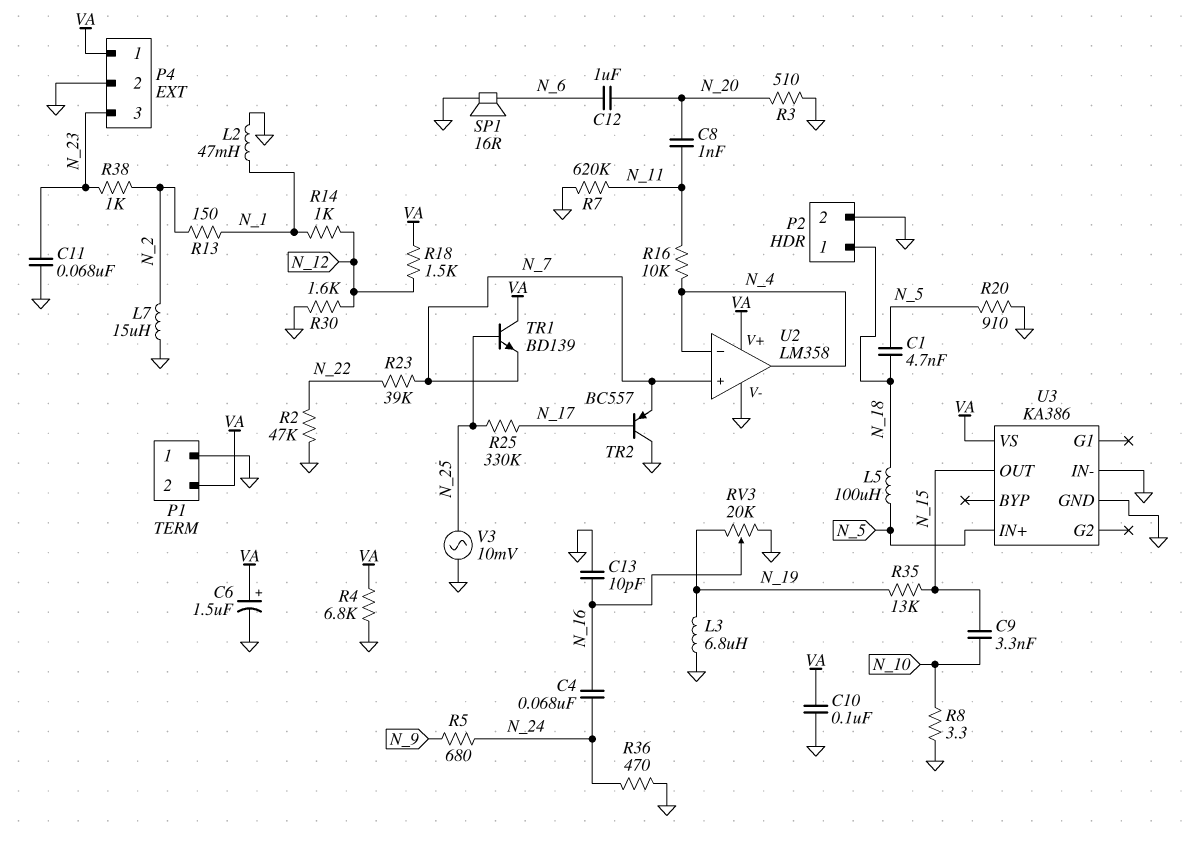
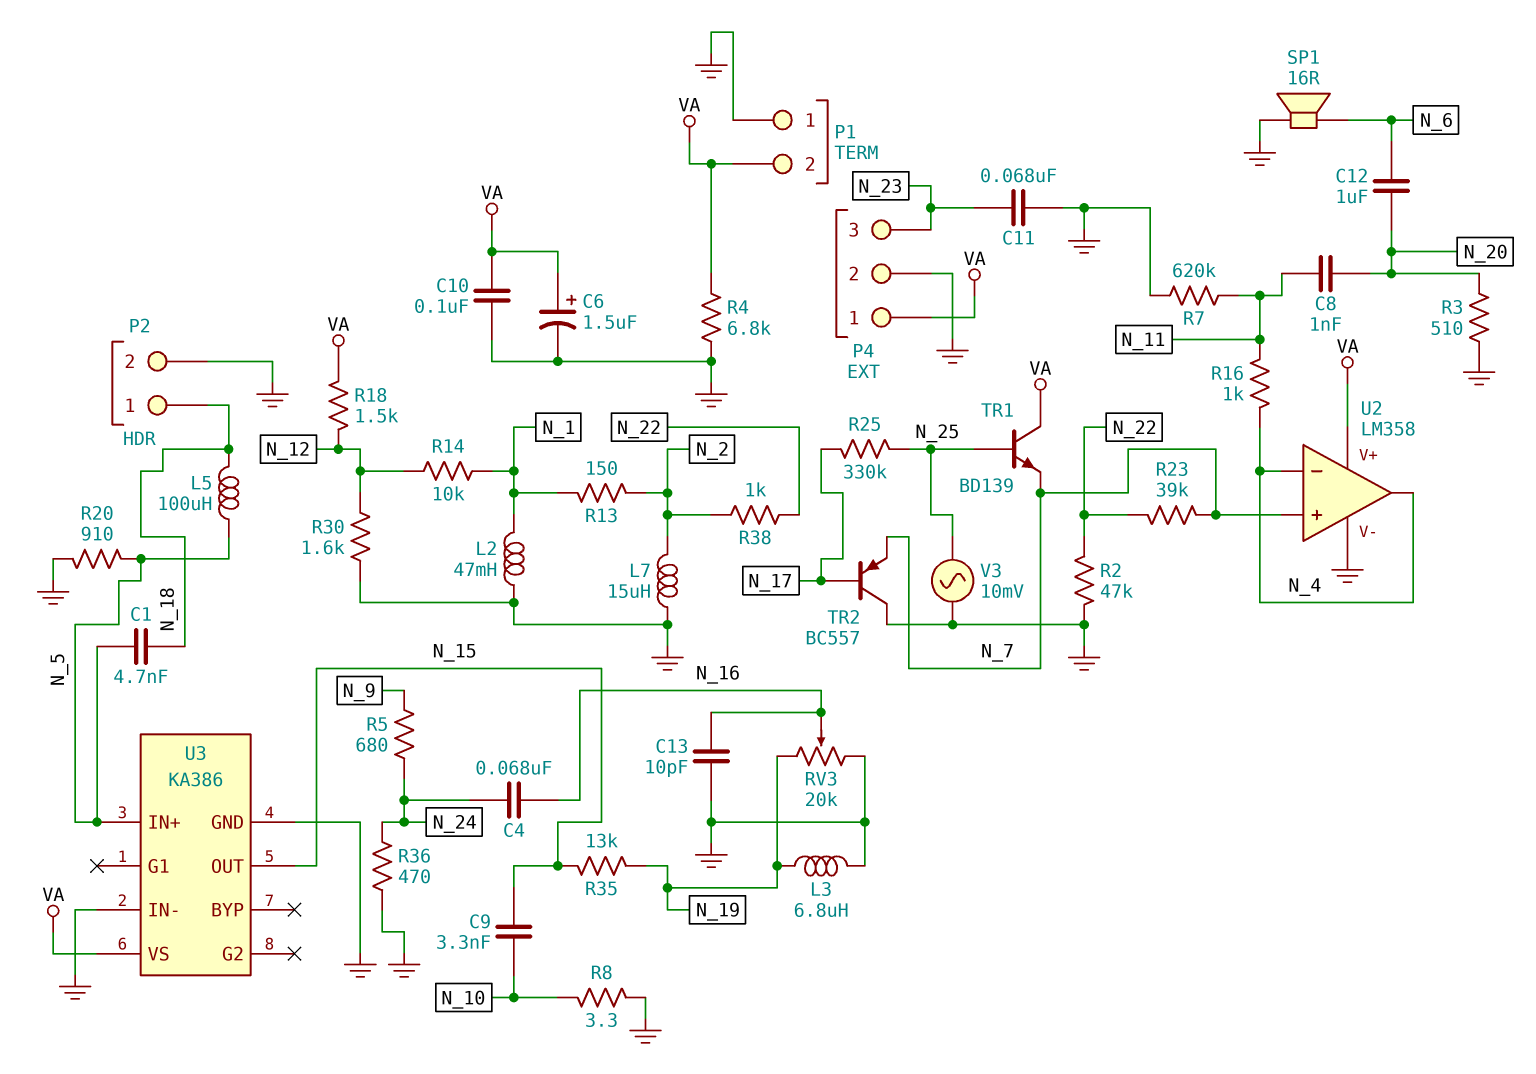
R14: 1k (N_1, N_12) -> 10k (N_1, N_12)
R16: 10k (N_4, N_11) -> 1k (N_4, N_11)
R38: 1k (N_2, N_23) -> 1k (N_2, N_22)

